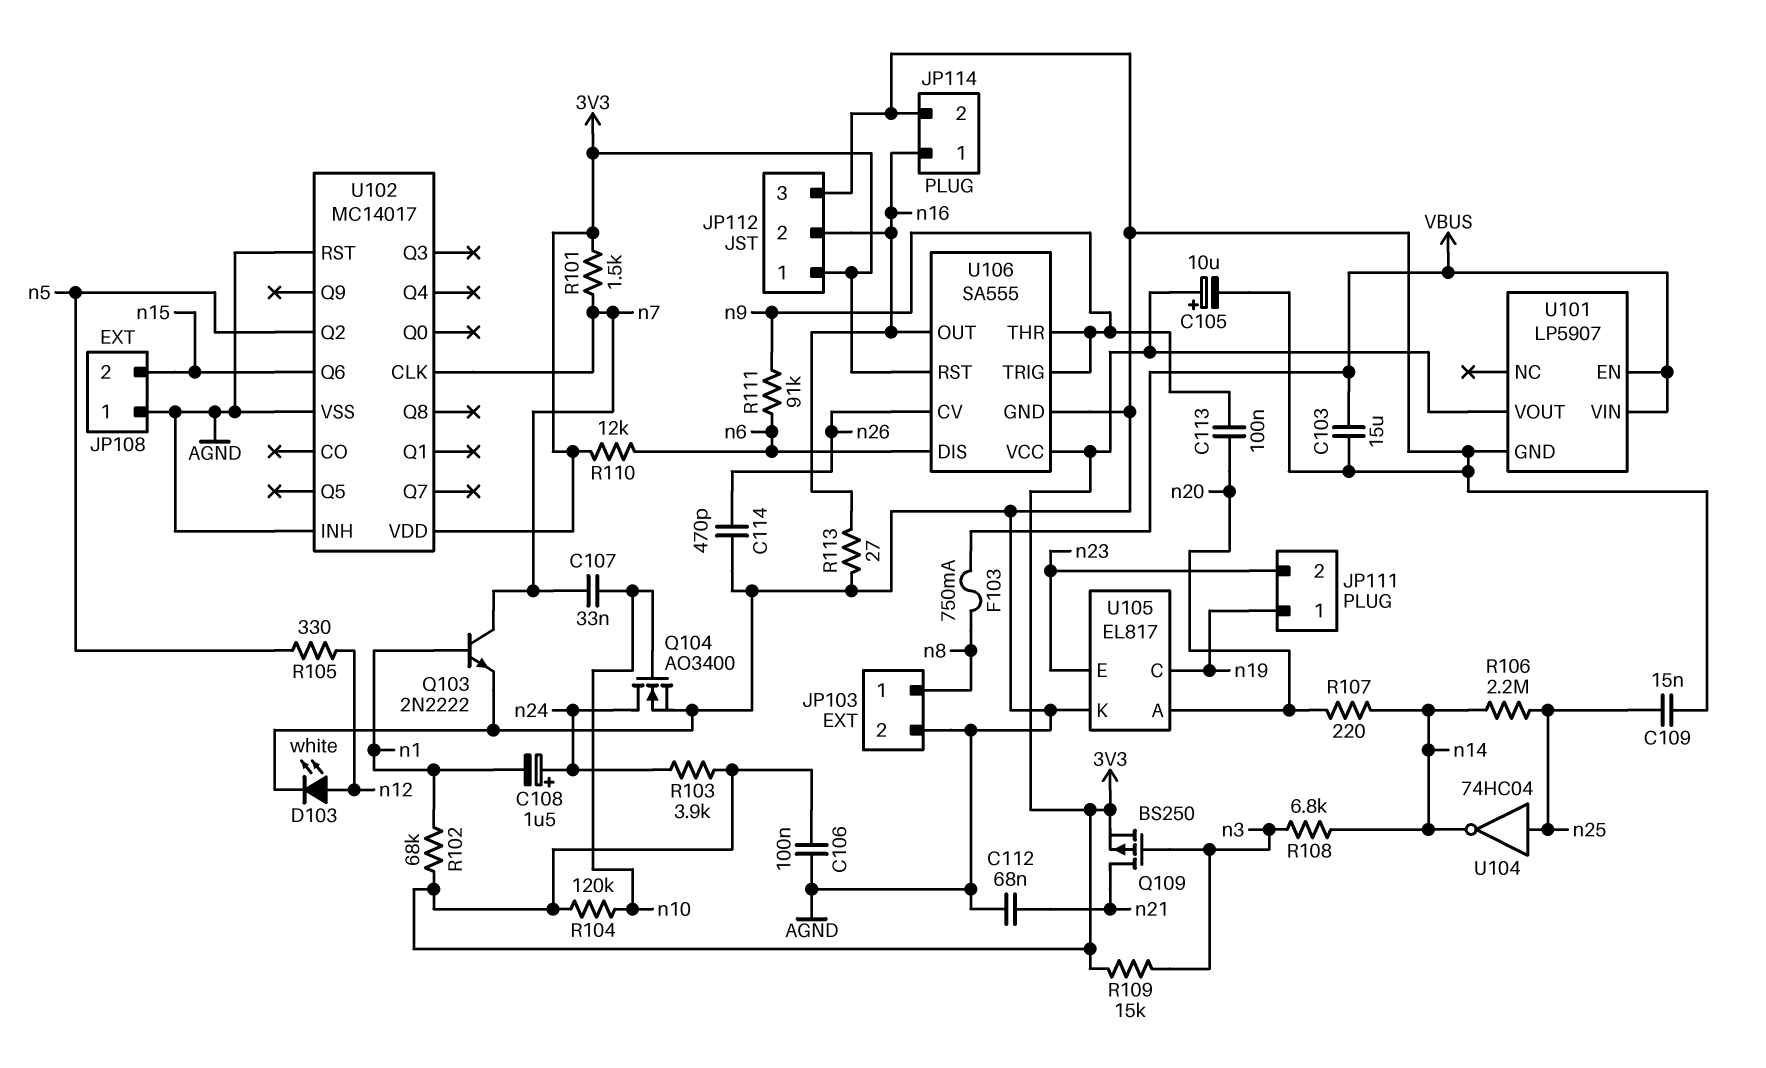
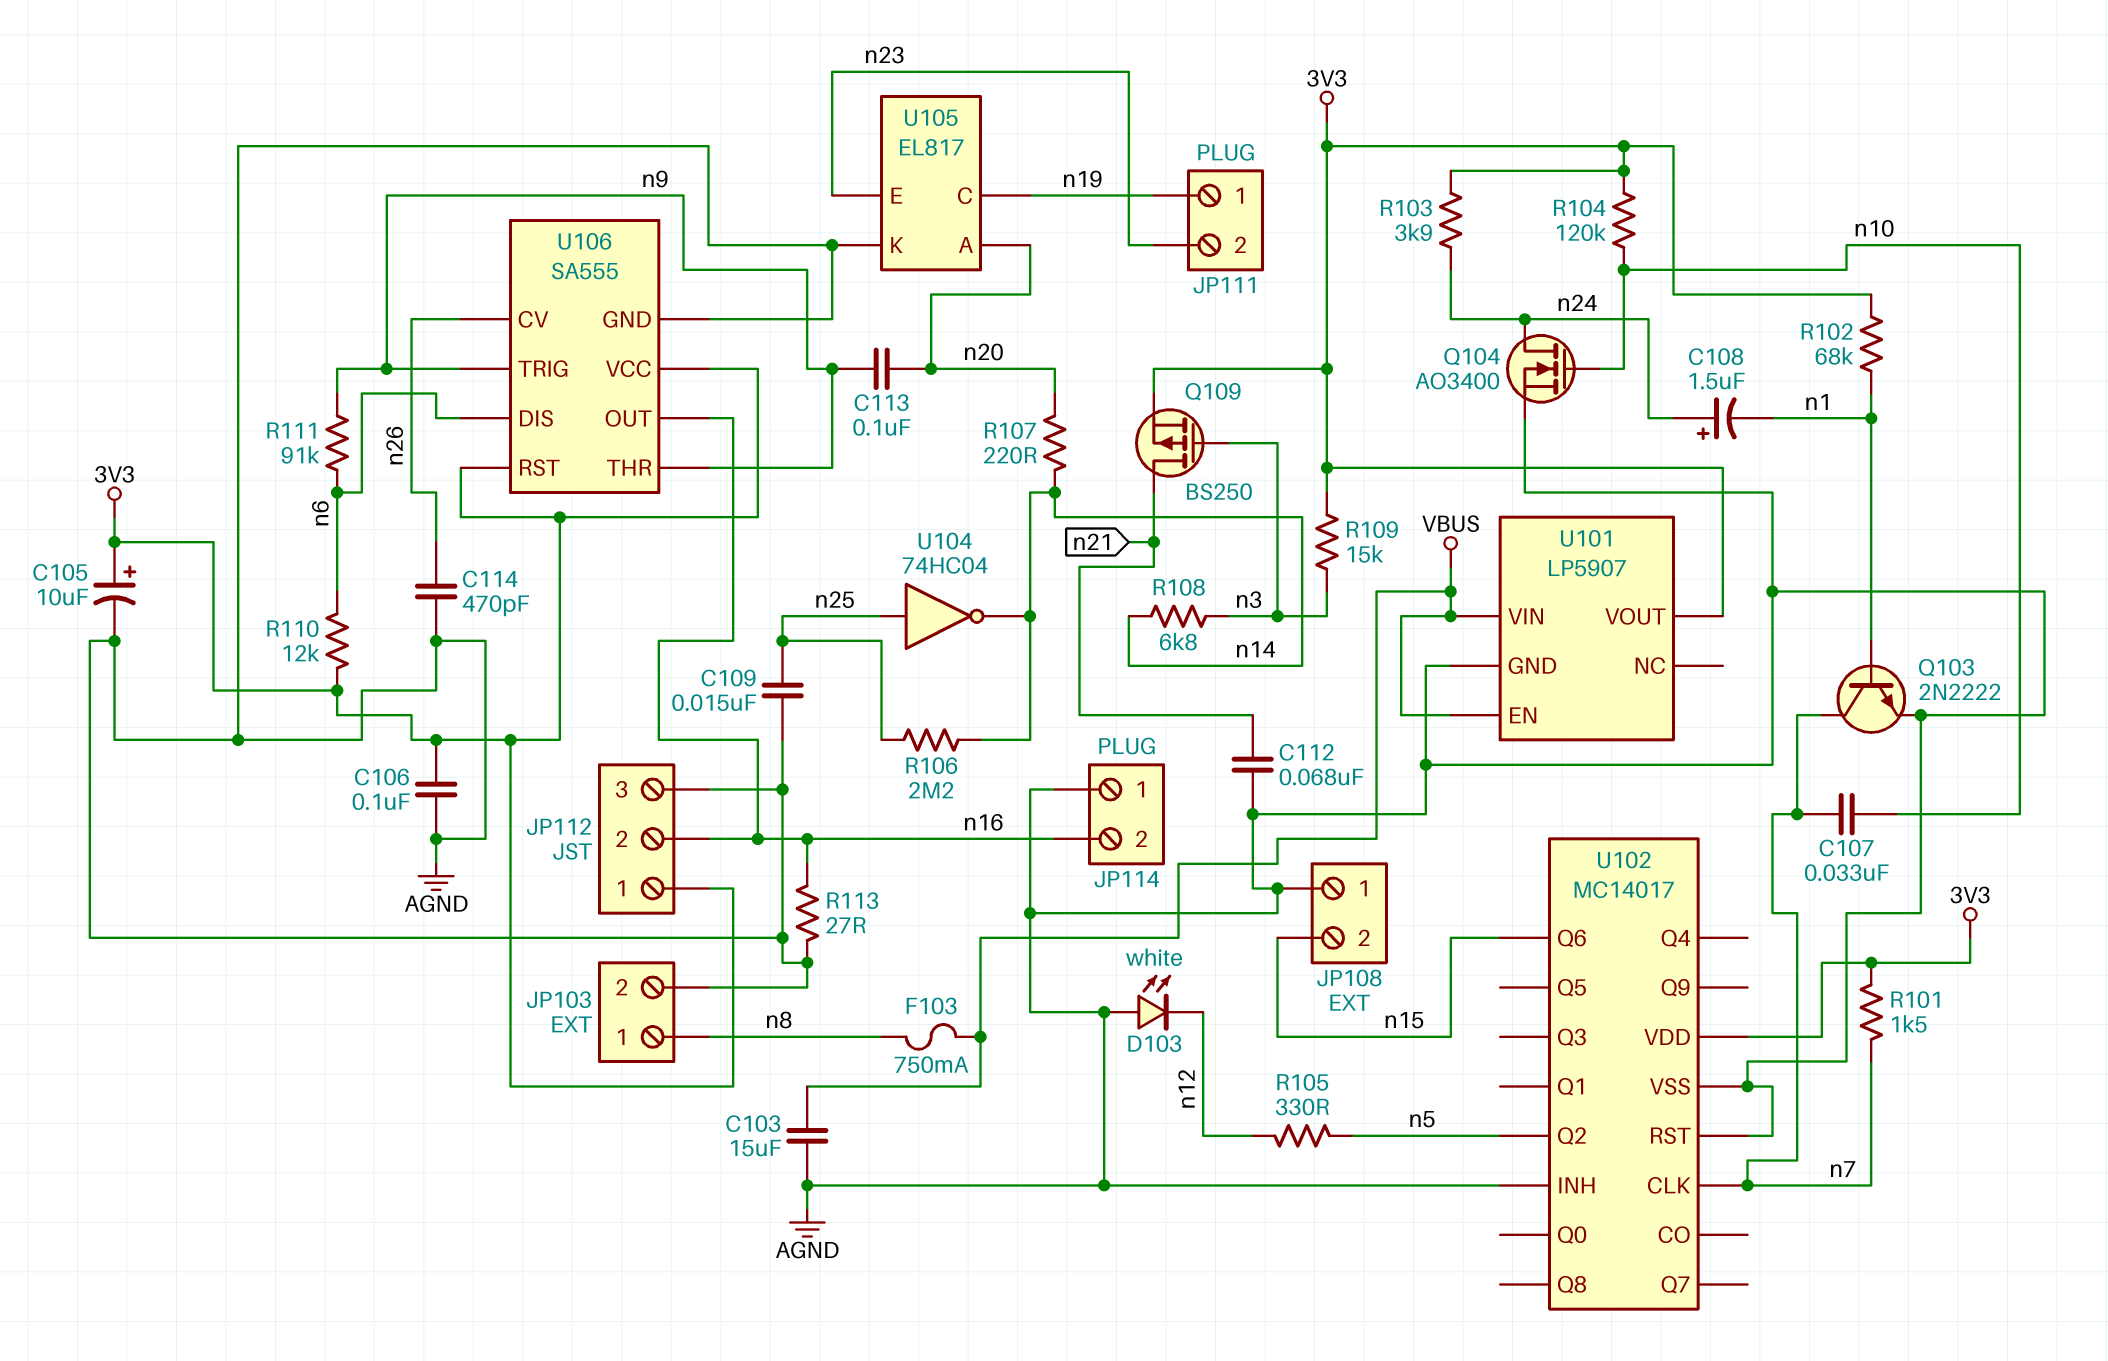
D103: LED white (A n12, K AGND) -> LED white (A AGND, K n12)
JP114 pin 1: n16 -> AGND
JP114 pin 2: AGND -> n16

